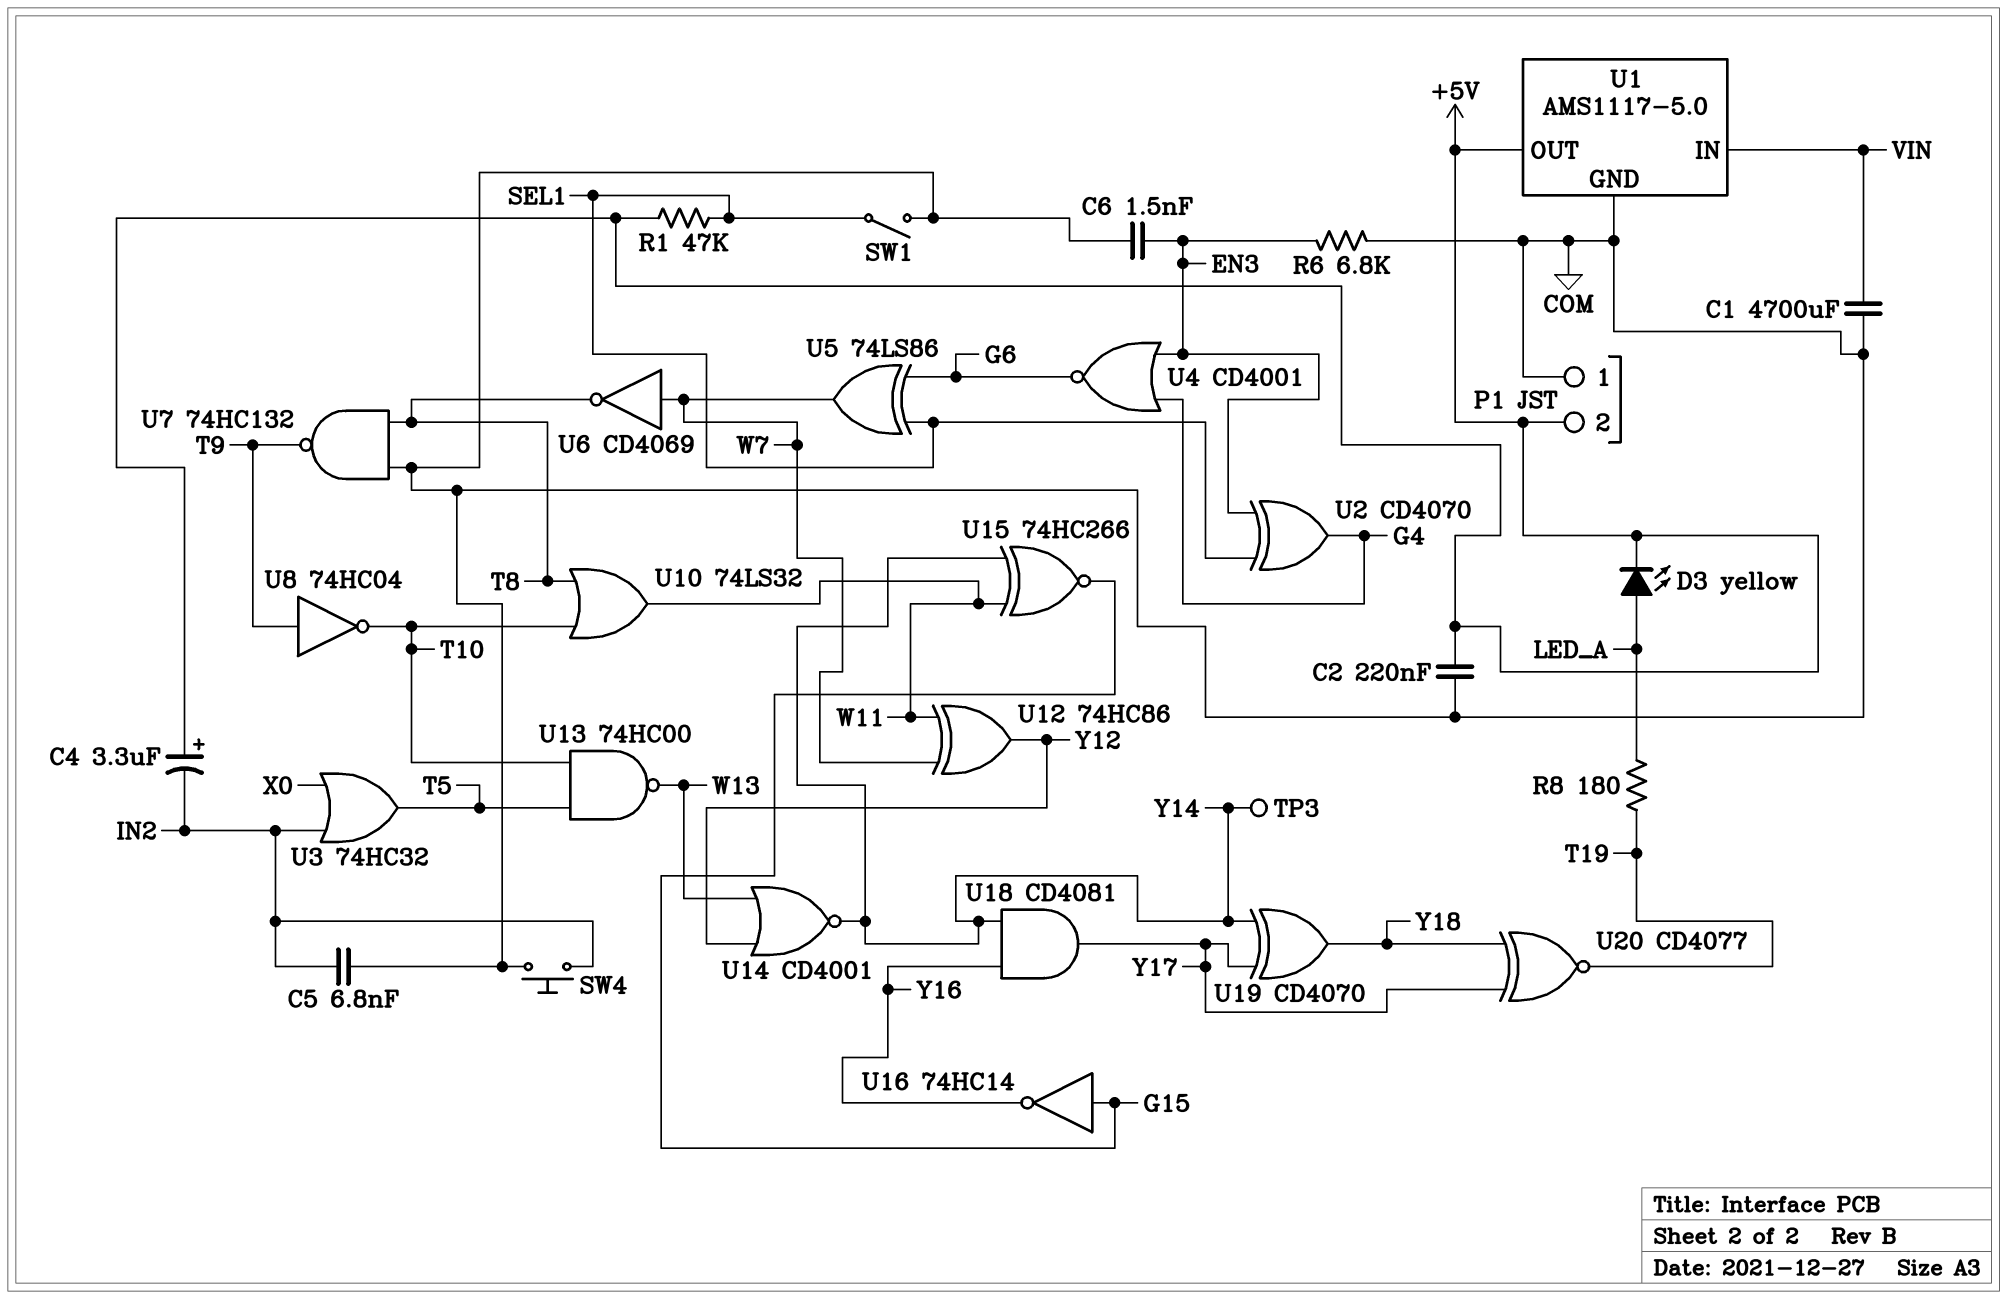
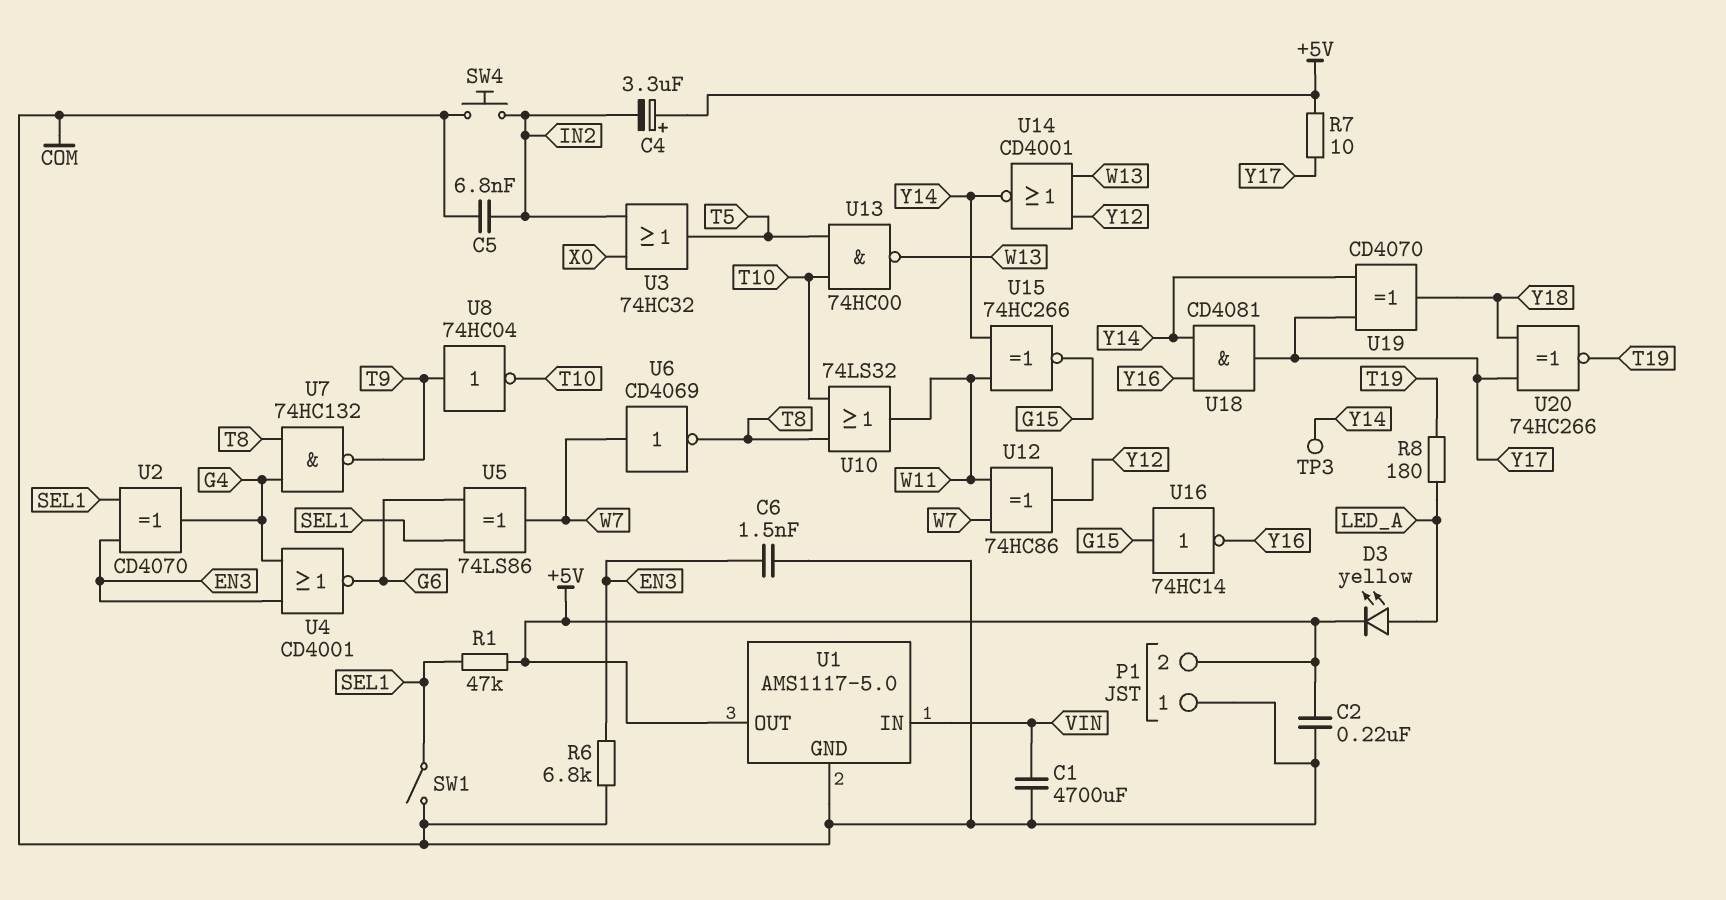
R7: none -> 10 (+5V, Y17)
U7: NAND 74HC132 (in COM, in T8, out T9) -> NAND 74HC132 (in G4, in T8, out T9)
U20: XNOR CD4077 (in Y17, in Y18, out T19) -> XNOR 74HC266 (in Y17, in Y18, out T19)

